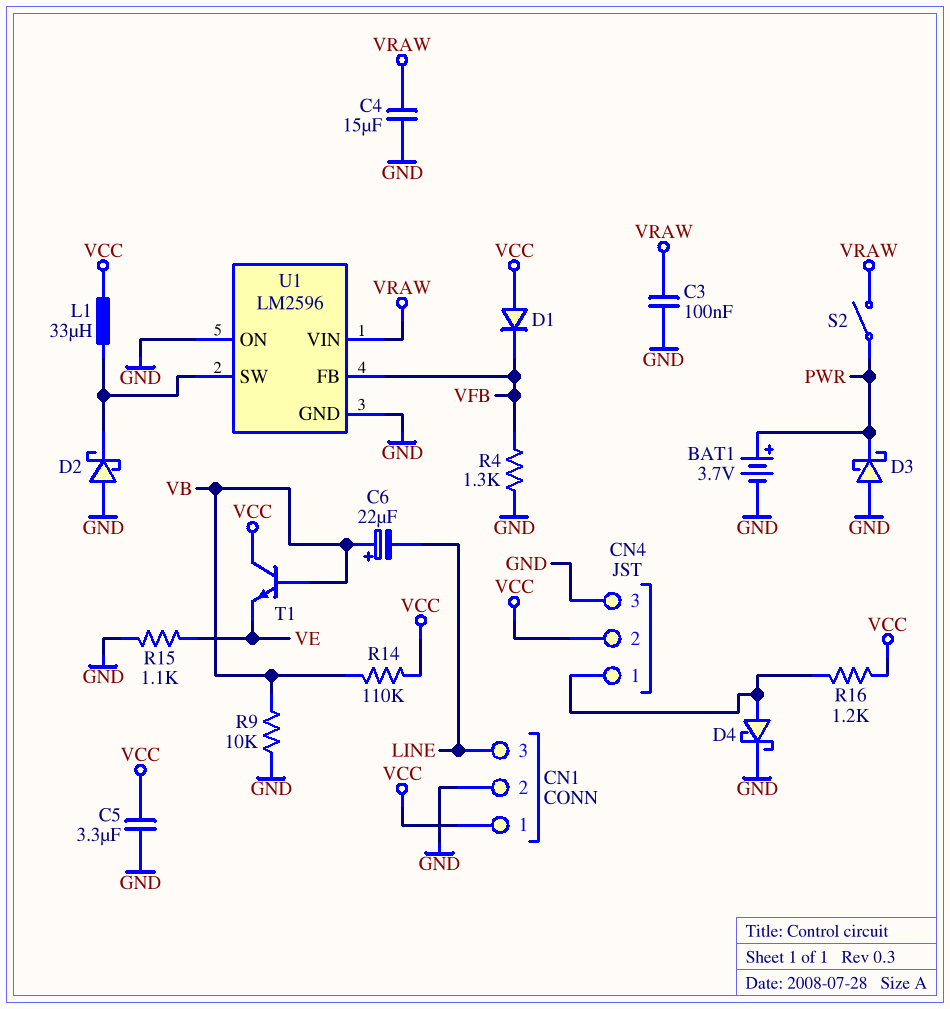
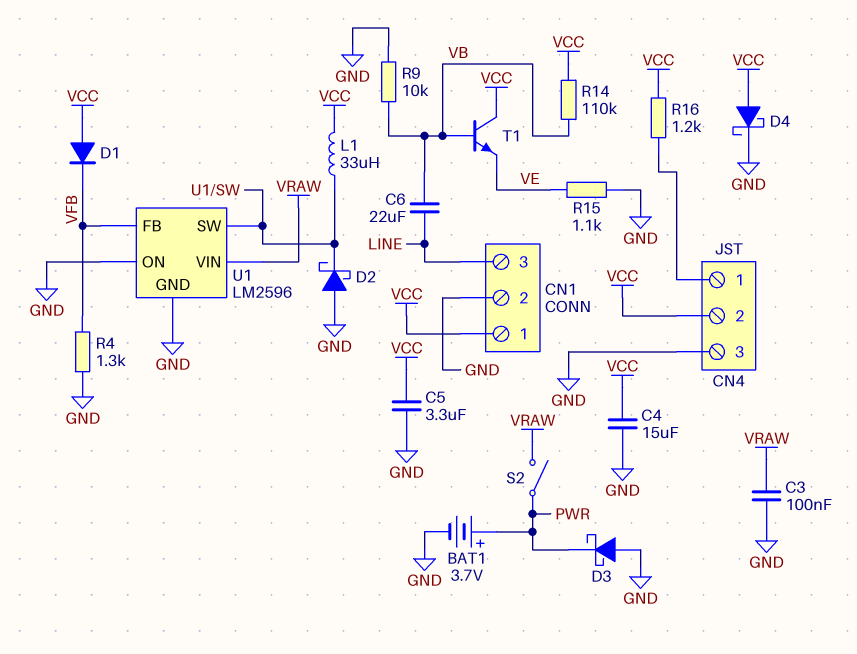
C4: 15uF (GND, VRAW) -> 15uF (GND, VCC)
C6: 22uF (plus VB, minus LINE) -> 22uF (LINE, VB)
D4: schottky (A CN4/1, K GND) -> schottky (A VCC, K GND)

